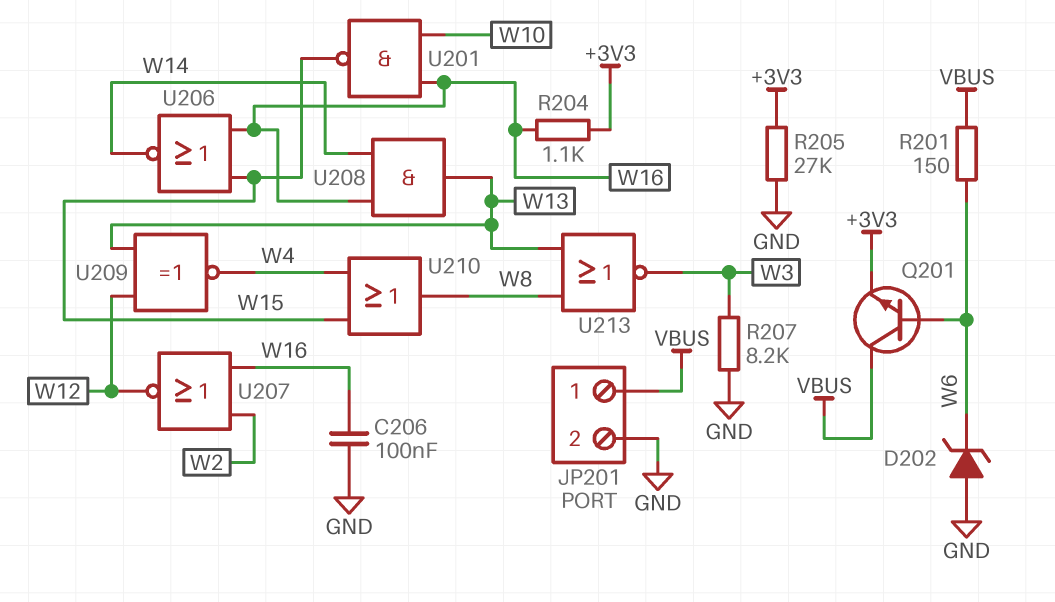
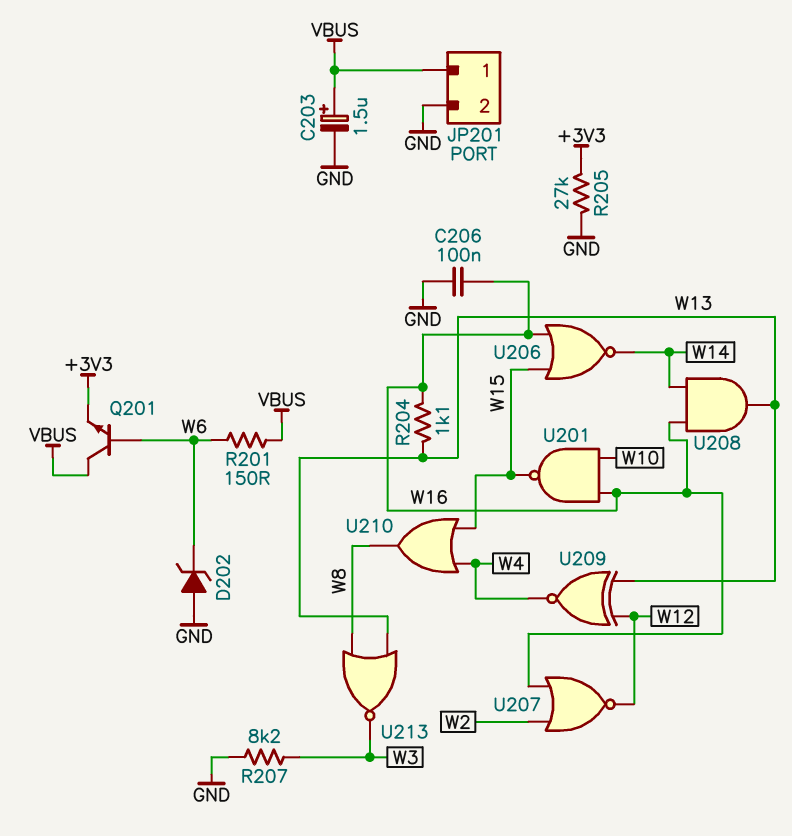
C203: none -> 1.5uF (plus VBUS, minus GND)
R204: 1.1k (+3V3, W16) -> 1.1k (W13, W16)

